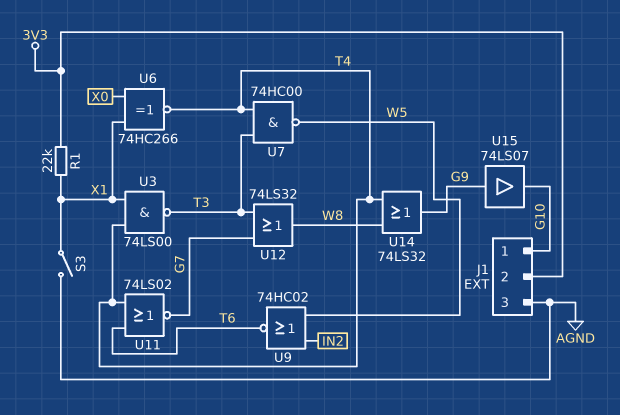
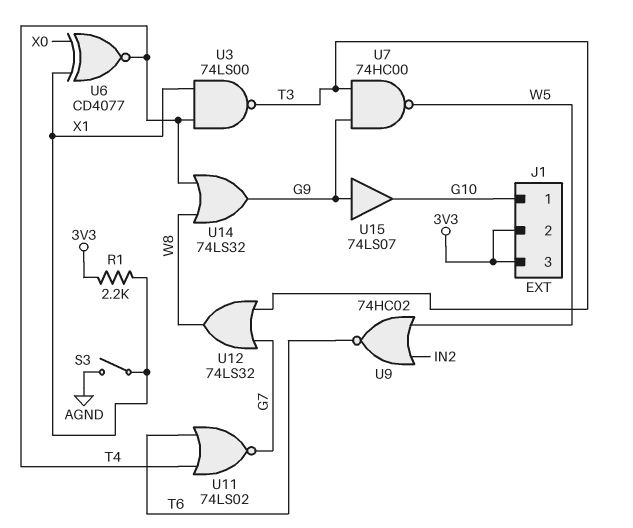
J1 pin 3: AGND -> 3V3
R1: 22k (3V3, X1) -> 2.2k (3V3, X1)
U6: XNOR 74HC266 (in X0, in X1, out T4) -> XNOR CD4077 (in X0, in X1, out T4)
U7: NAND 74HC00 (in T3, in T4, out W5) -> NAND 74HC00 (in G9, in T3, out W5)

